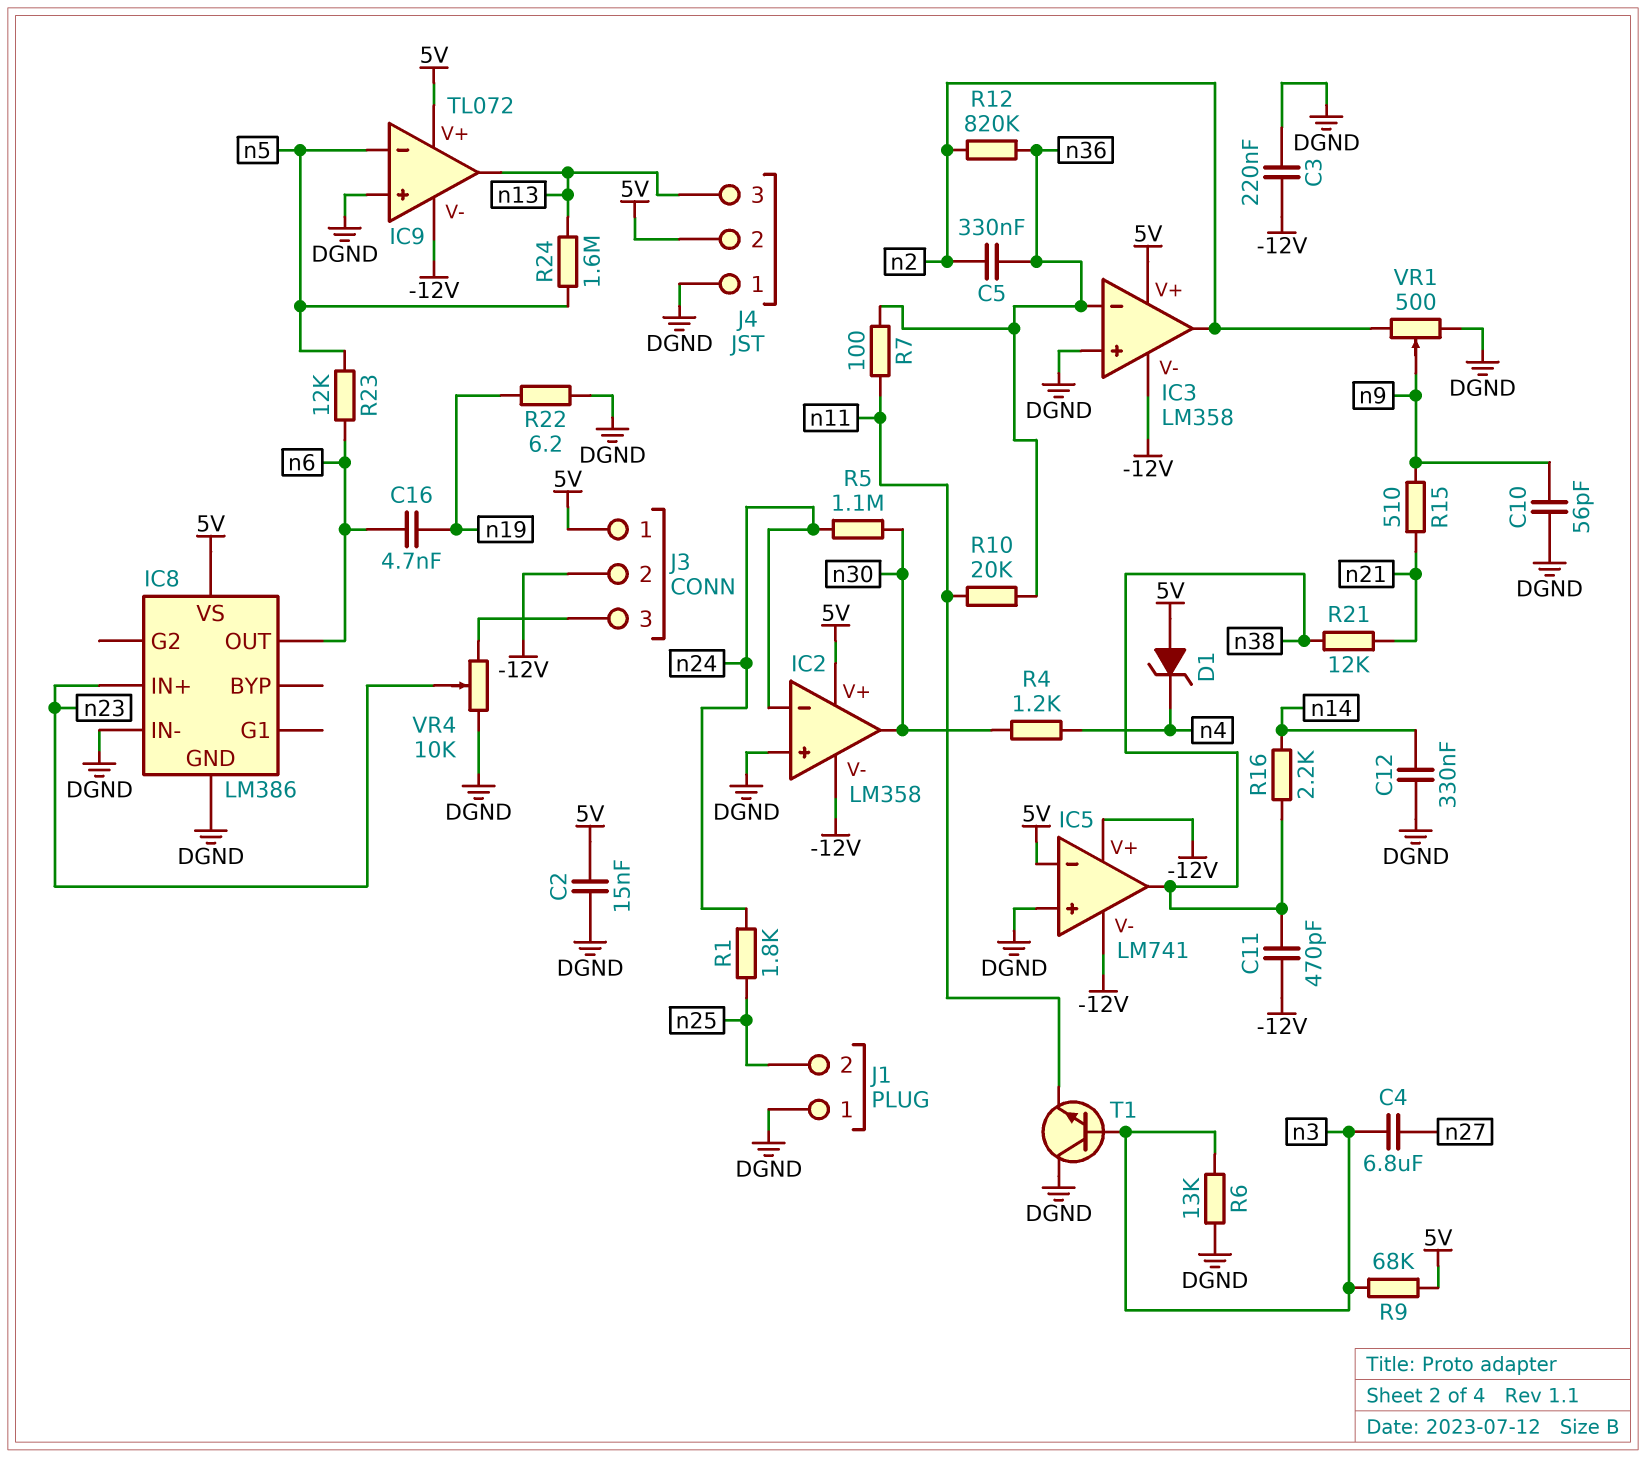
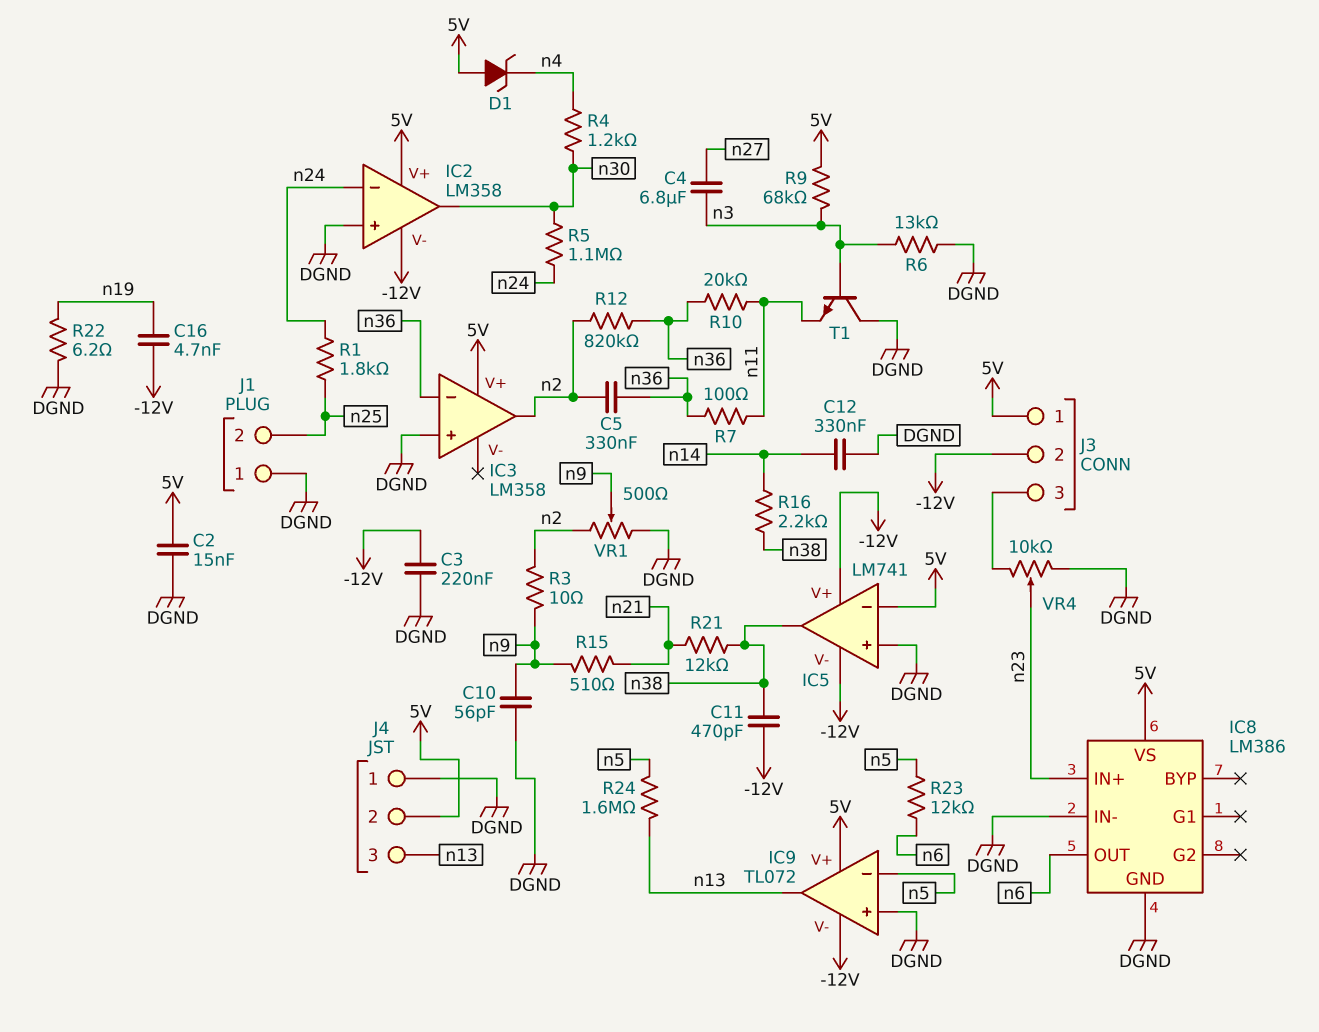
C16: 4.7nF (n6, n19) -> 4.7nF (-12V, n19)
IC3 pin V-: -12V -> none
R3: none -> 10 (n2, n9)

